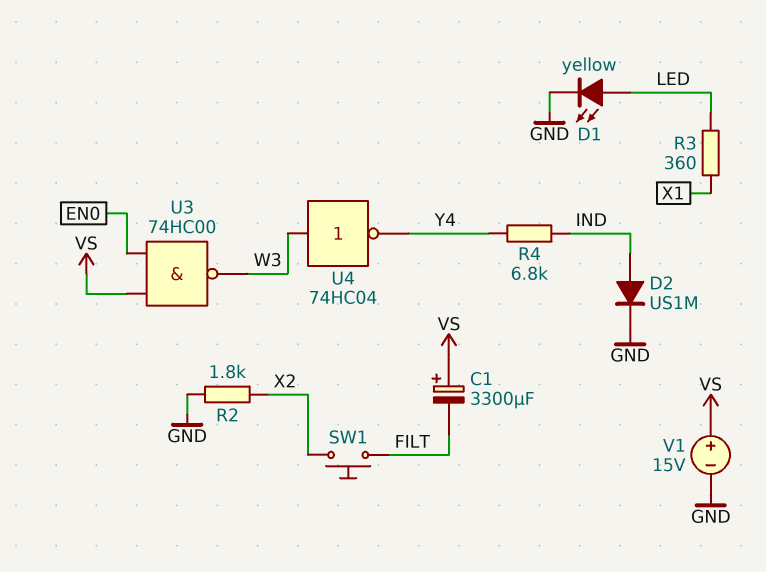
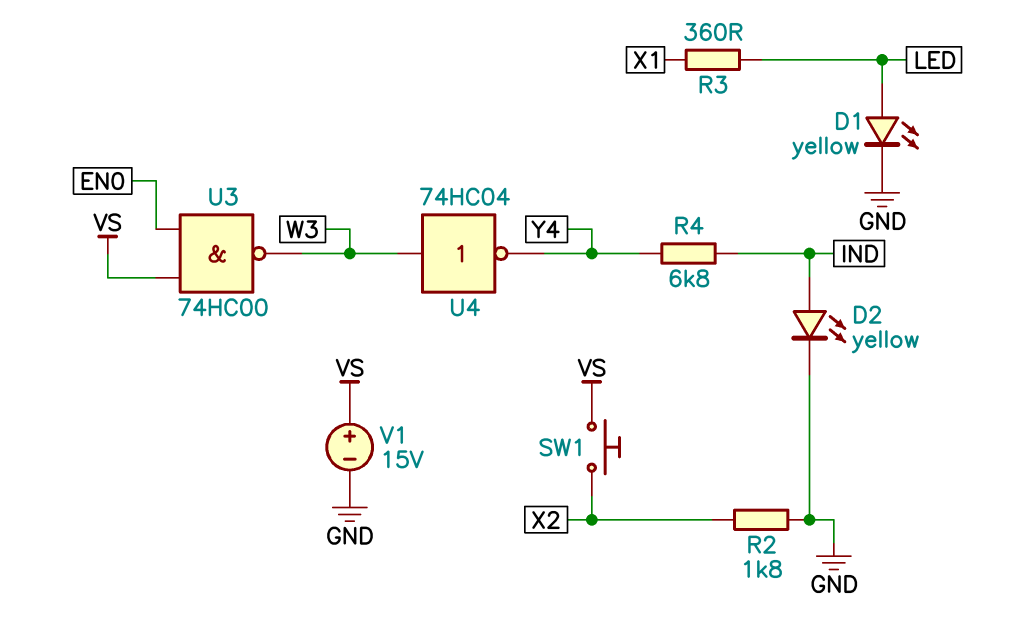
C1: 3300uF (plus VS, minus FILT) -> none
D2: diode US1M (A IND, K GND) -> LED yellow (A IND, K GND)
SW1: button (FILT, X2) -> button (VS, X2)

